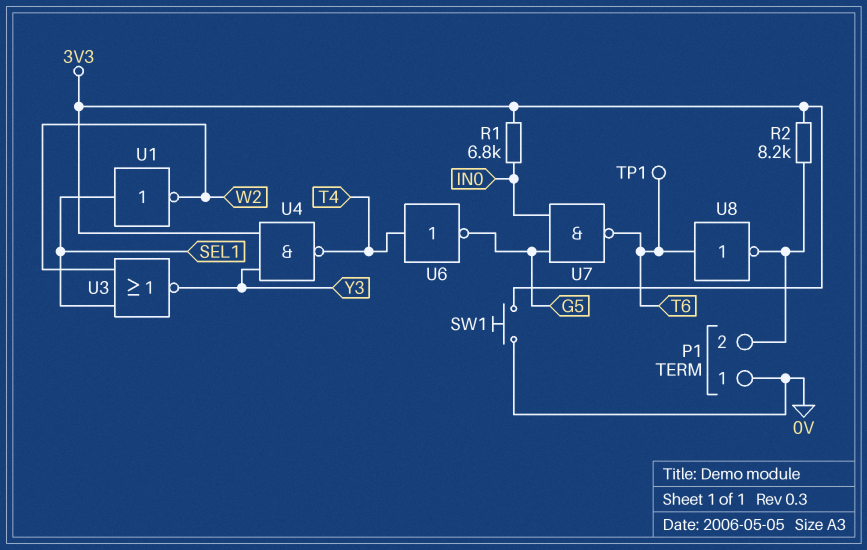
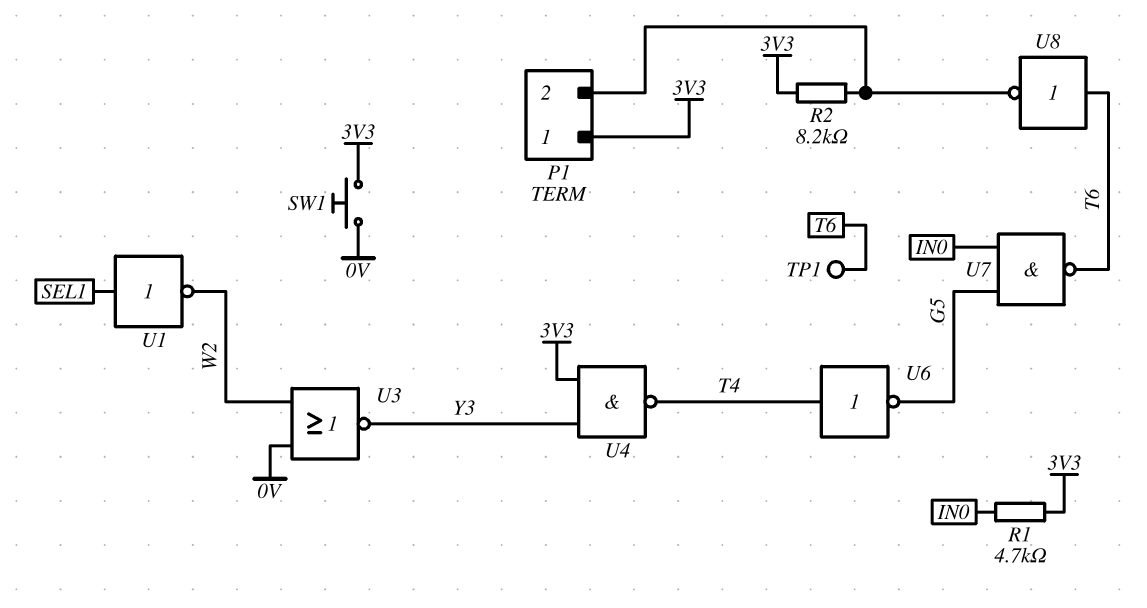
P1 pin 1: 0V -> 3V3
R1: 6.8k (3V3, IN0) -> 4.7k (3V3, IN0)
U3: NOR (in SEL1, in W2, out Y3) -> NOR (in 0V, in W2, out Y3)

